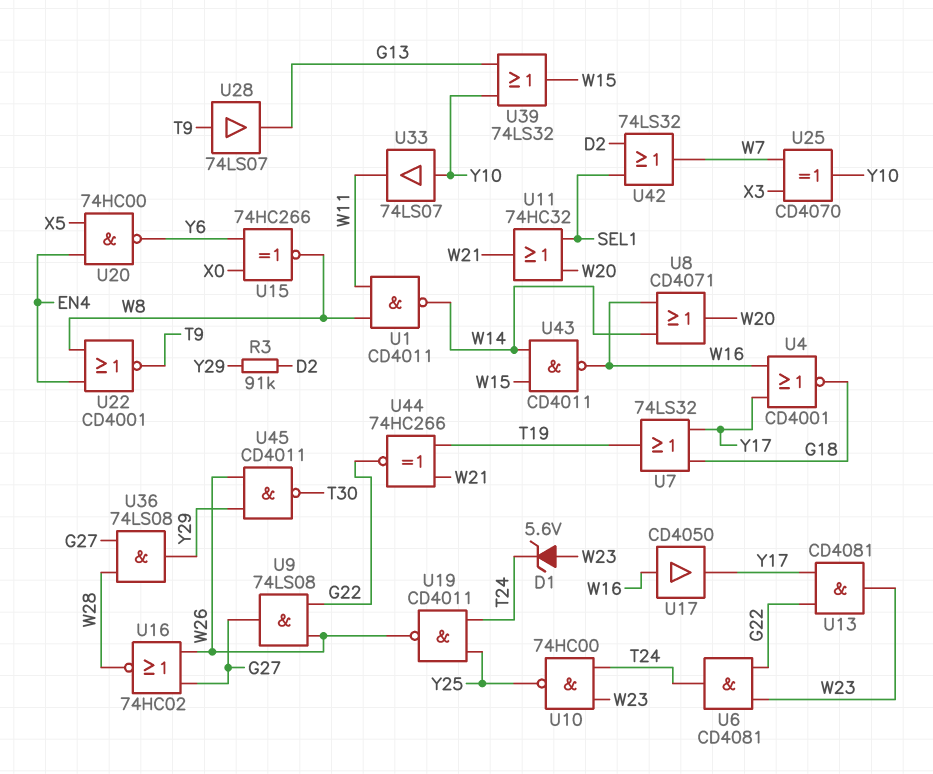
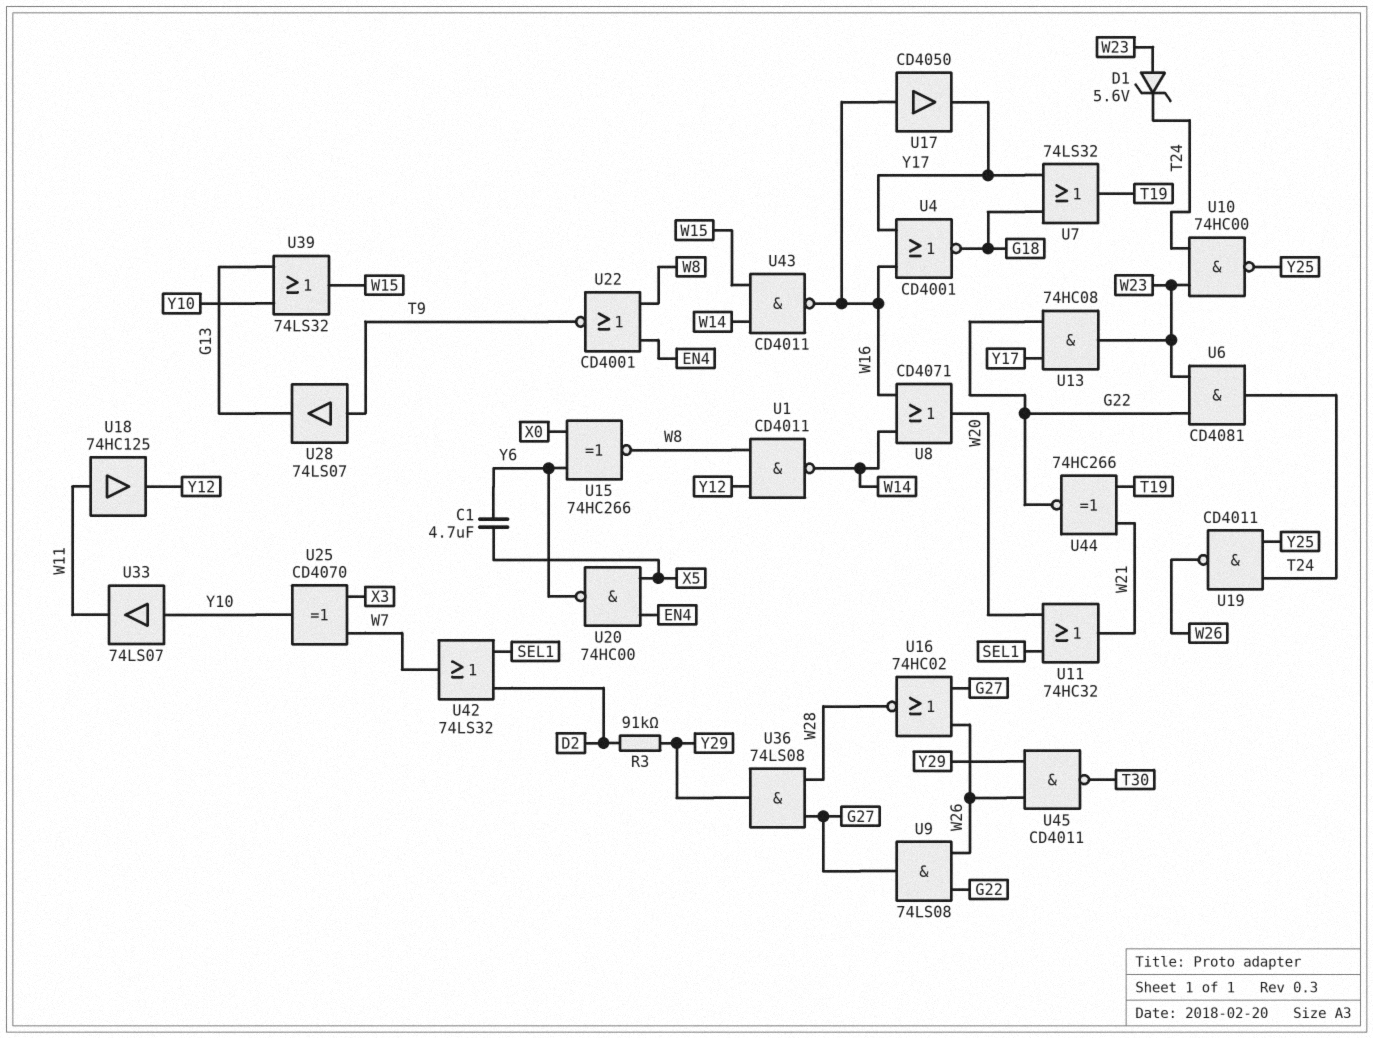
C1: none -> 4.7uF (X5, Y6)
U1: NAND CD4011 (in W8, in W11, out W14) -> NAND CD4011 (in W8, in Y12, out W14)
U13: AND CD4081 (in G22, in Y17, out W23) -> AND 74HC08 (in G22, in Y17, out W23)
U18: none -> buffer 74HC125 (in W11, out Y12)

